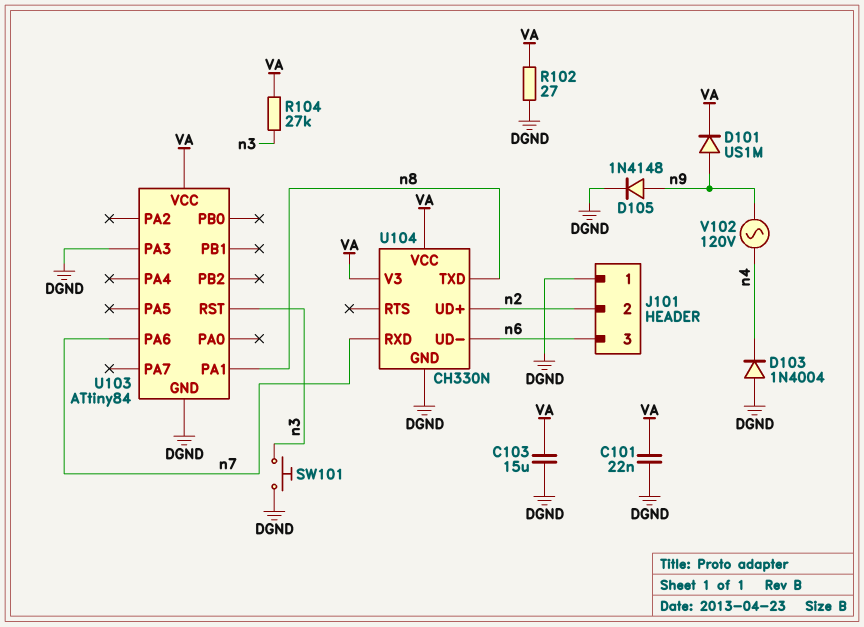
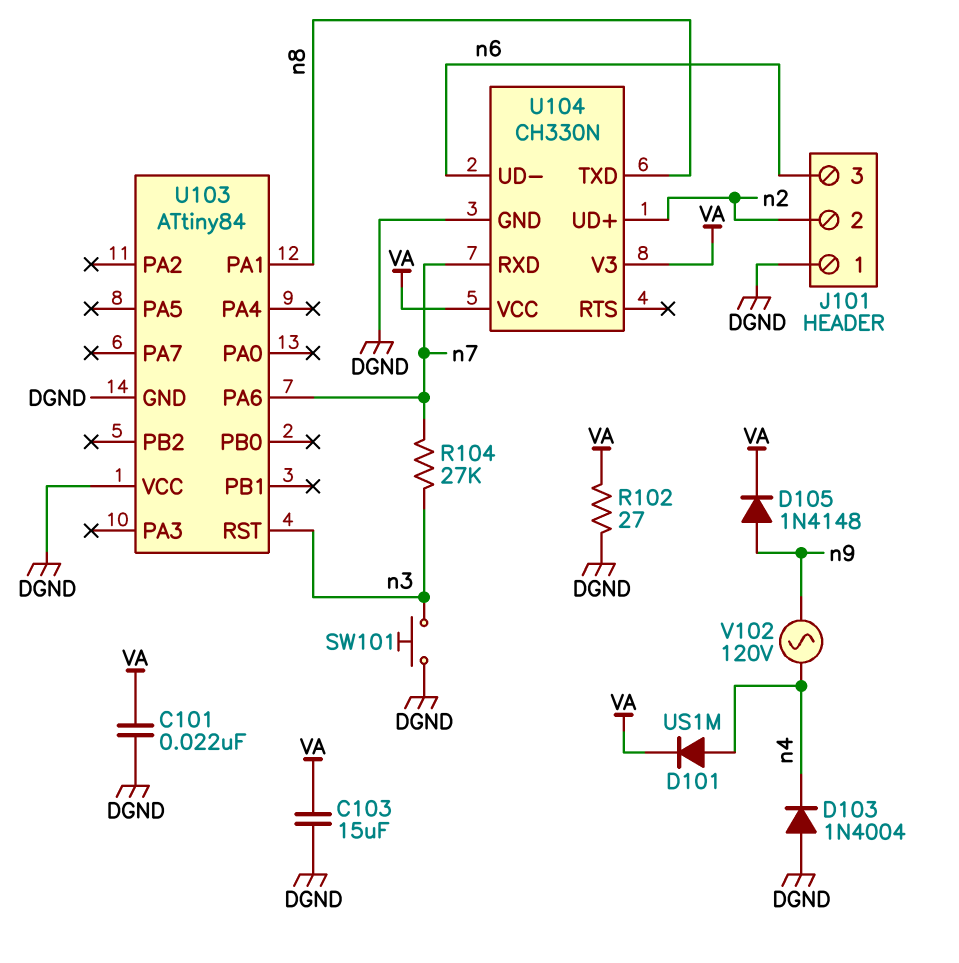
D101: diode US1M (A n9, K VA) -> diode US1M (A n4, K VA)
D105: diode 1N4148 (A n9, K DGND) -> diode 1N4148 (A n9, K VA)
R104: 27k (VA, n3) -> 27k (n3, n7)
U103 pin PA3: DGND -> none
U103 pin VCC: VA -> DGND

